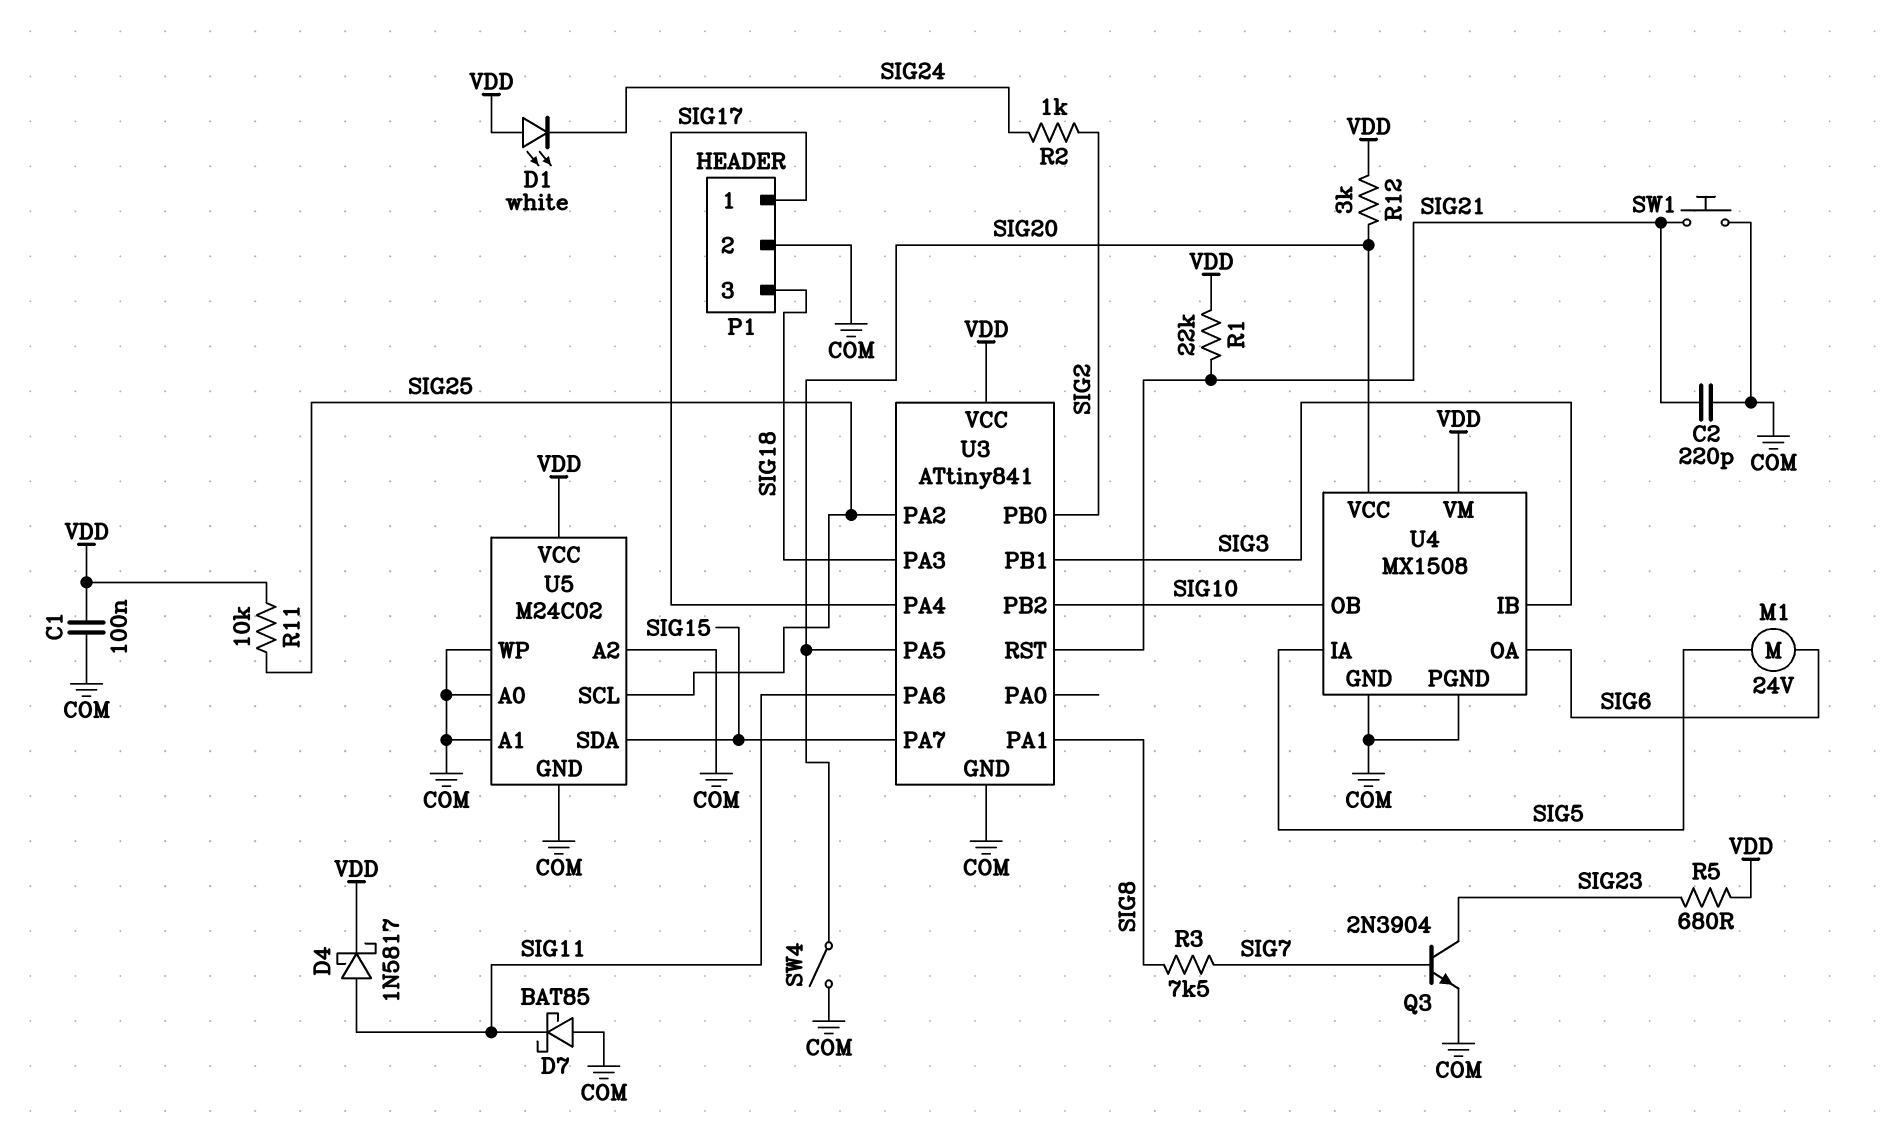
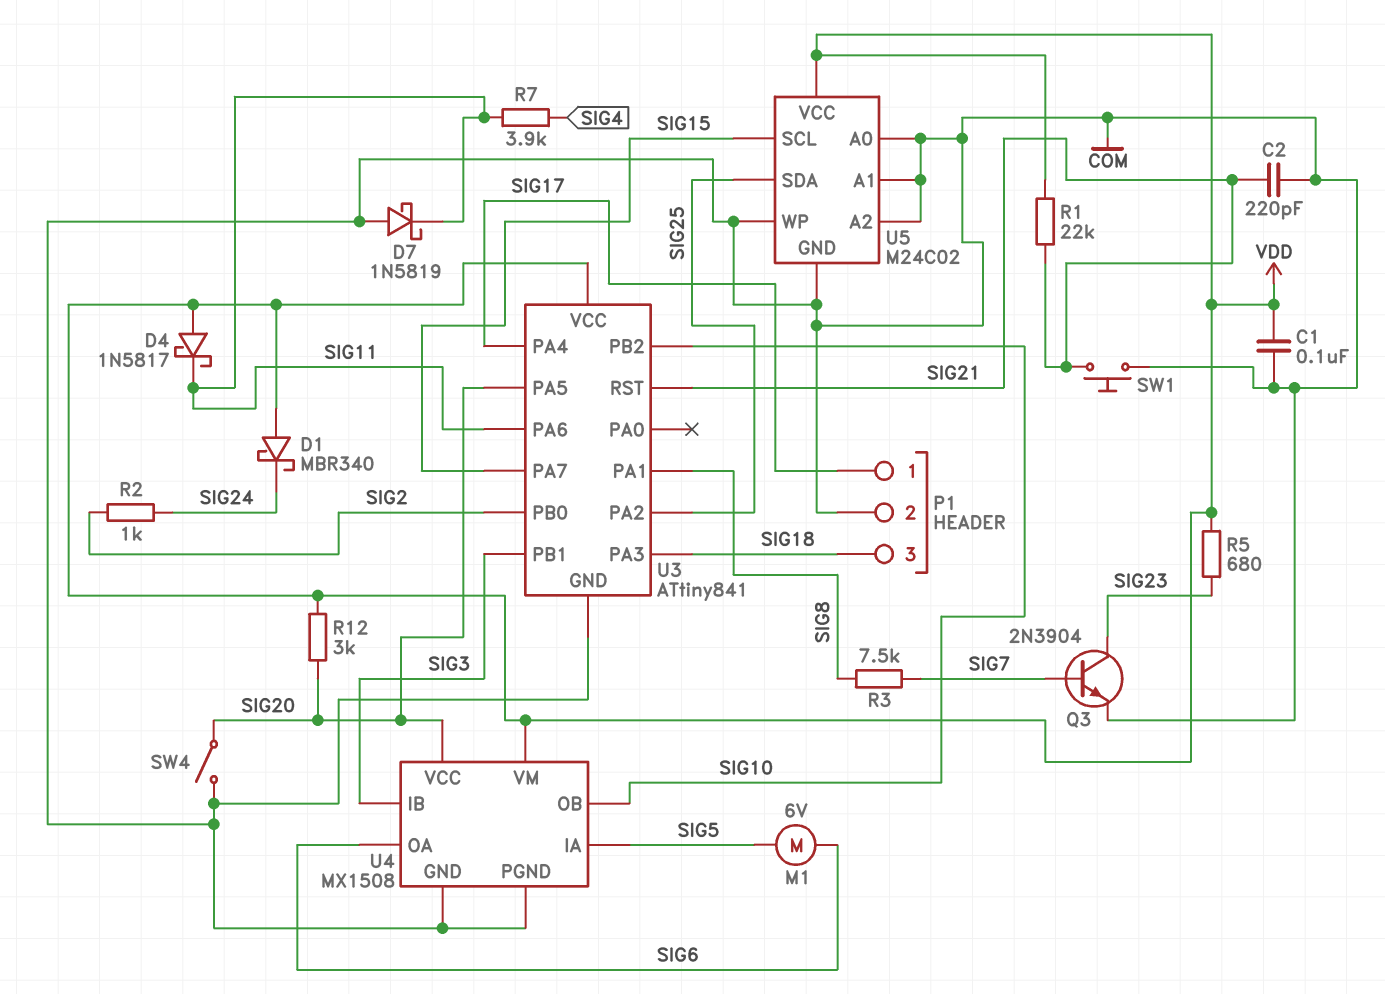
D1: LED white (A VDD, K SIG24) -> schottky MBR340 (A VDD, K SIG24)
D4: schottky 1N5817 (A SIG11, K VDD) -> schottky 1N5817 (A VDD, K SIG11)
D7: schottky BAT85 (A COM, K SIG11) -> schottky 1N5819 (A COM, K SIG11)
M1: motor 24V (SIG5, SIG6) -> motor 6V (SIG5, SIG6)
R7: none -> 3.9k (SIG4, SIG11)
R11: 10k (SIG25, VDD) -> none
U5 pin SCL: SIG25 -> SIG15
U5 pin SDA: SIG15 -> SIG25

